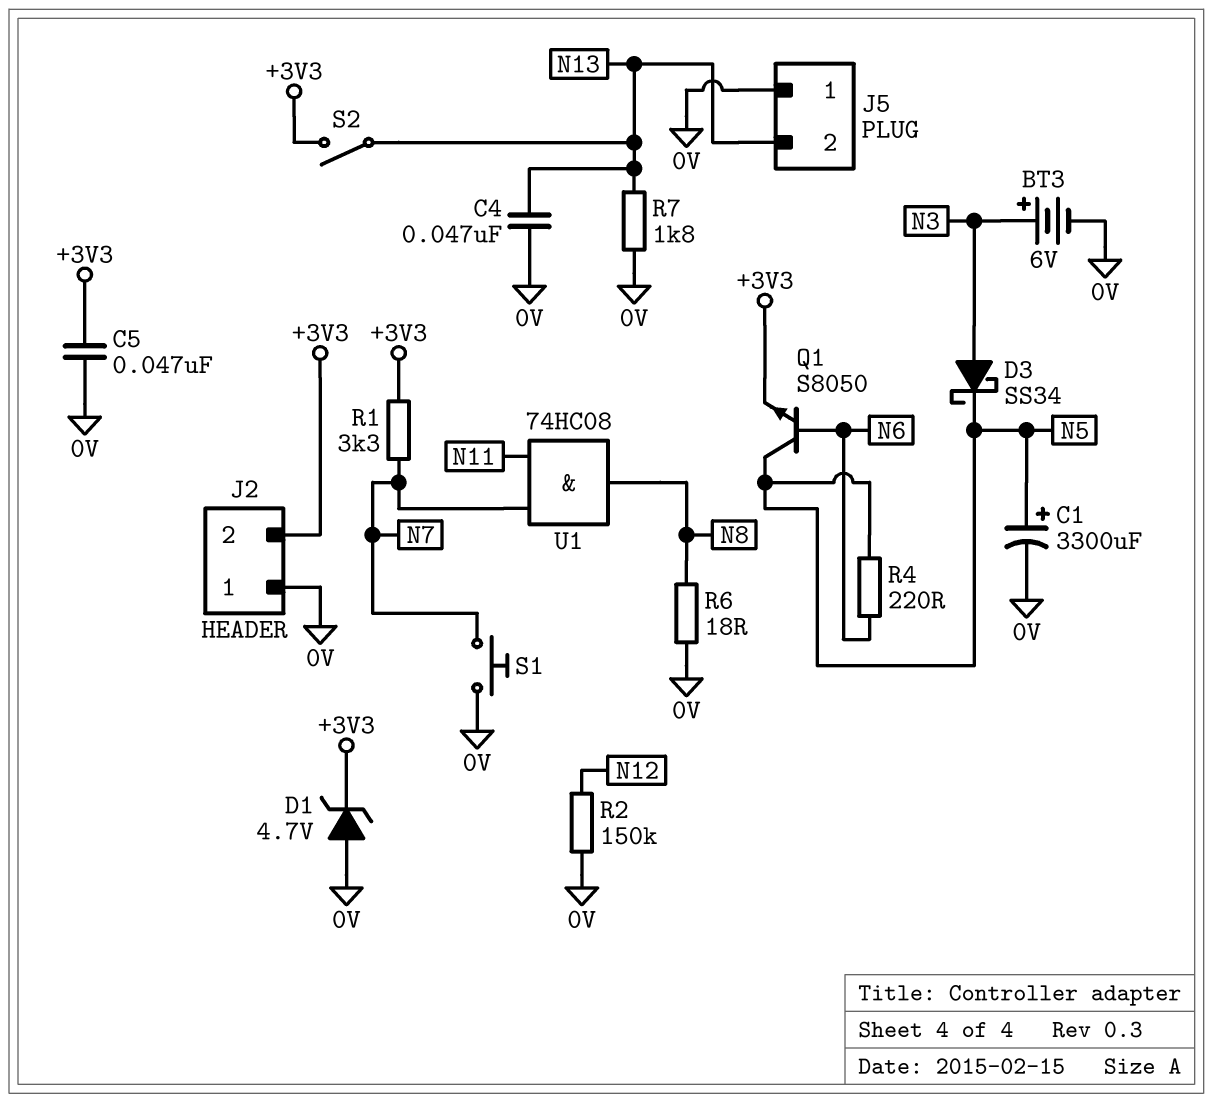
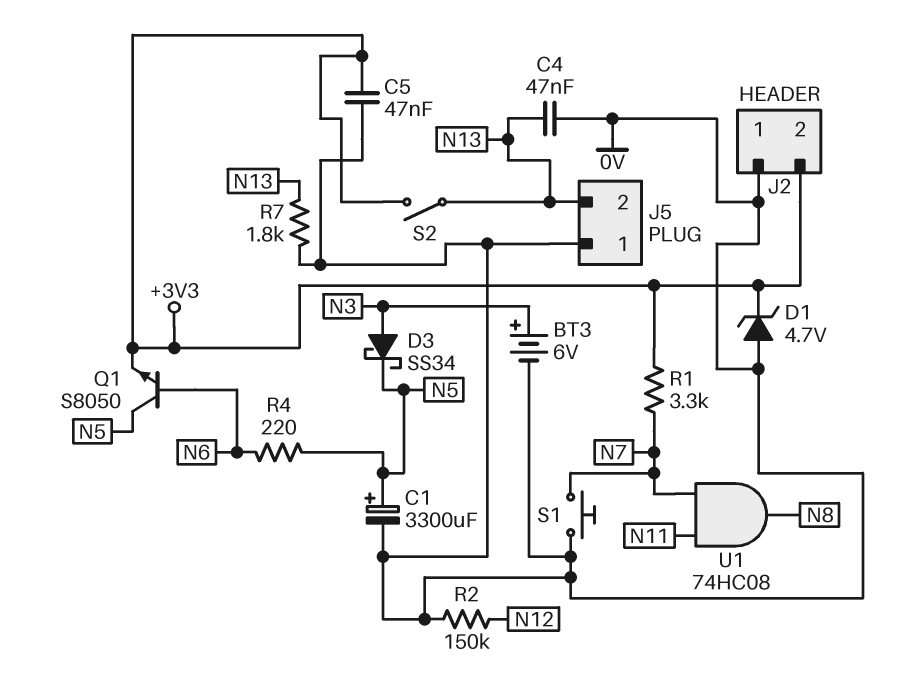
R6: 18 (0V, N8) -> none

